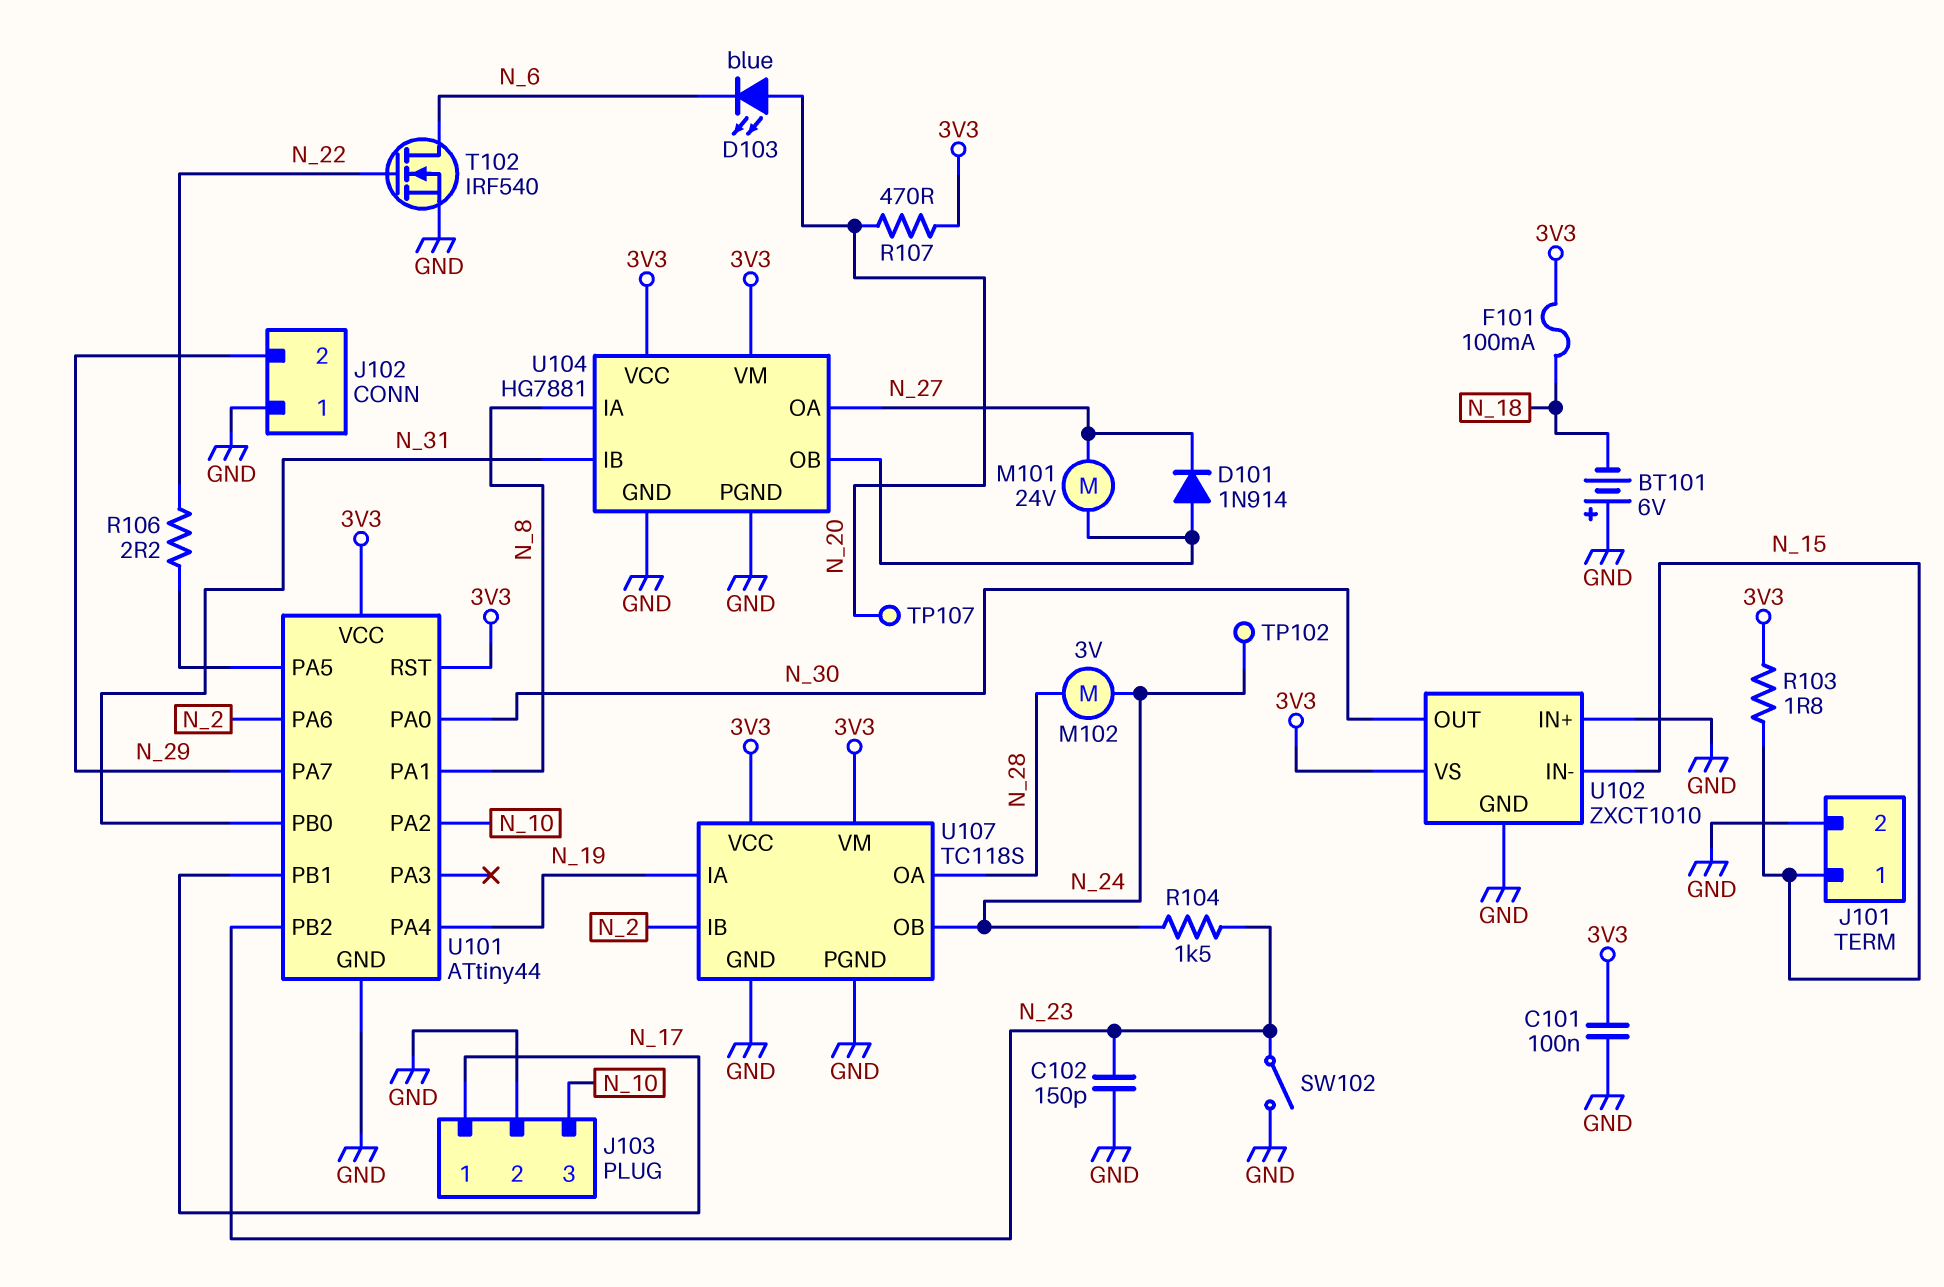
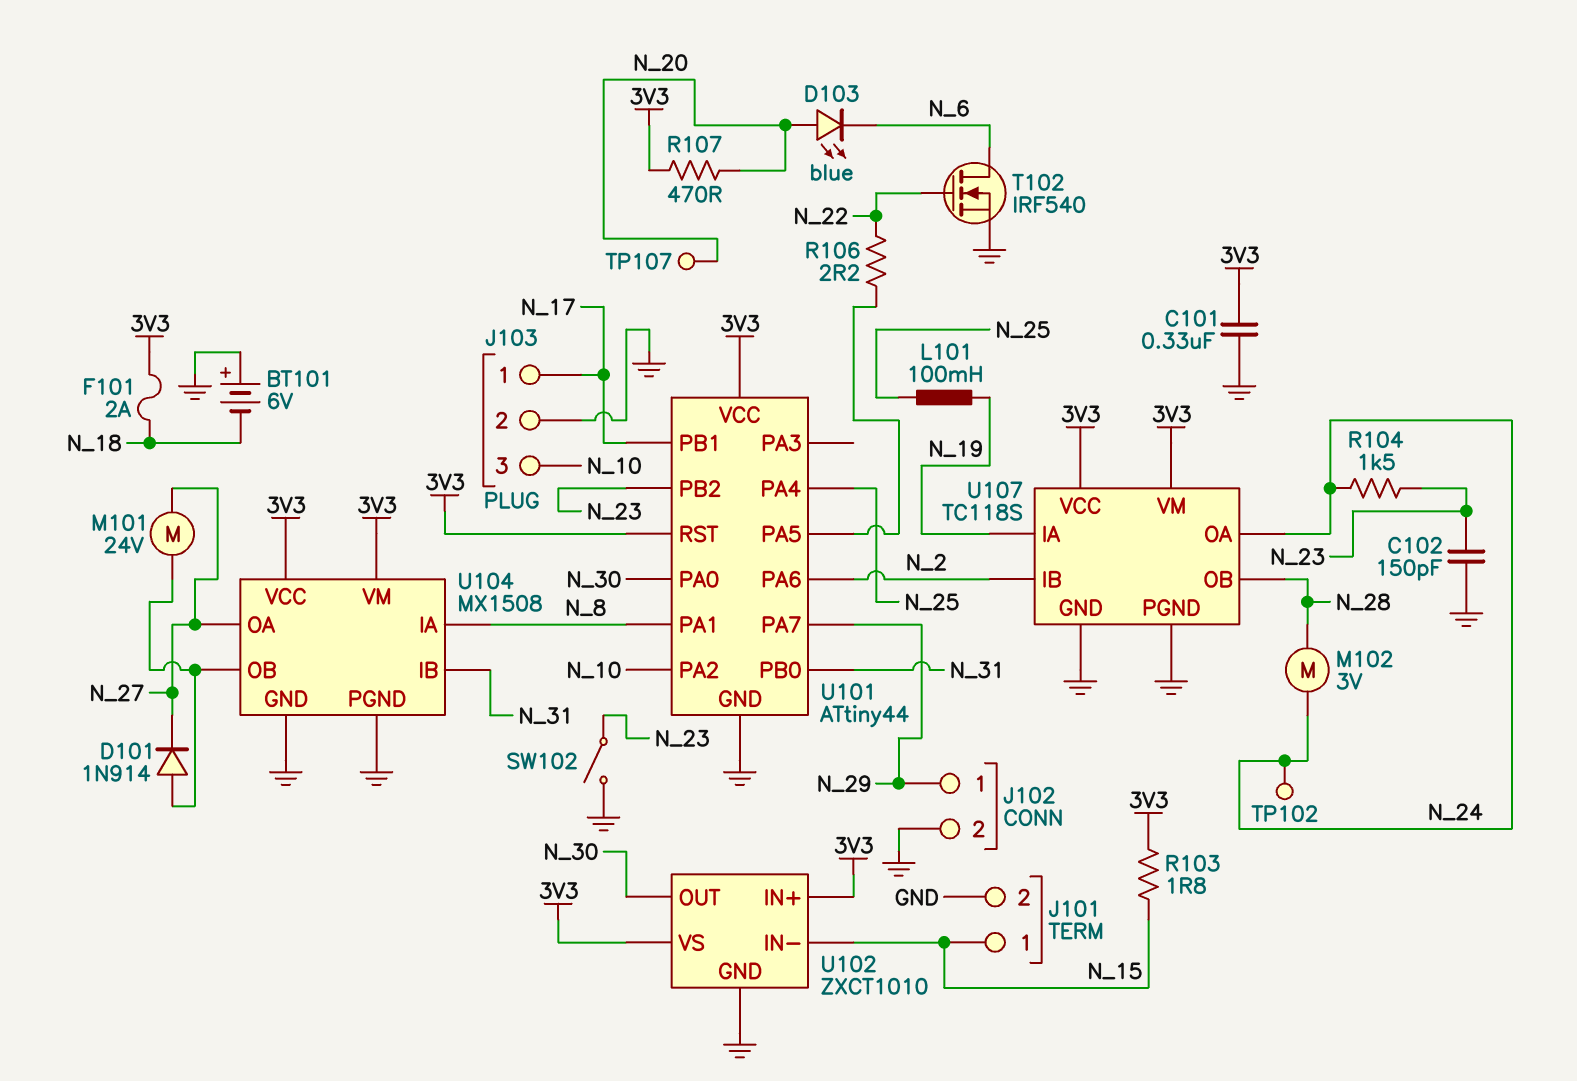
C101: 100nF (3V3, GND) -> 330nF (3V3, GND)
F101: 100mA (3V3, N_18) -> 2A (3V3, N_18)
J102 pin 1: GND -> N_29
J102 pin 2: N_29 -> GND
L101: none -> 100mH (N_19, N_25)
U101 pin PA4: N_19 -> N_25
U102 pin IN+: GND -> 3V3
U104: HG7881 -> MX1508
U107 pin OA: N_28 -> N_24
U107 pin OB: N_24 -> N_28

